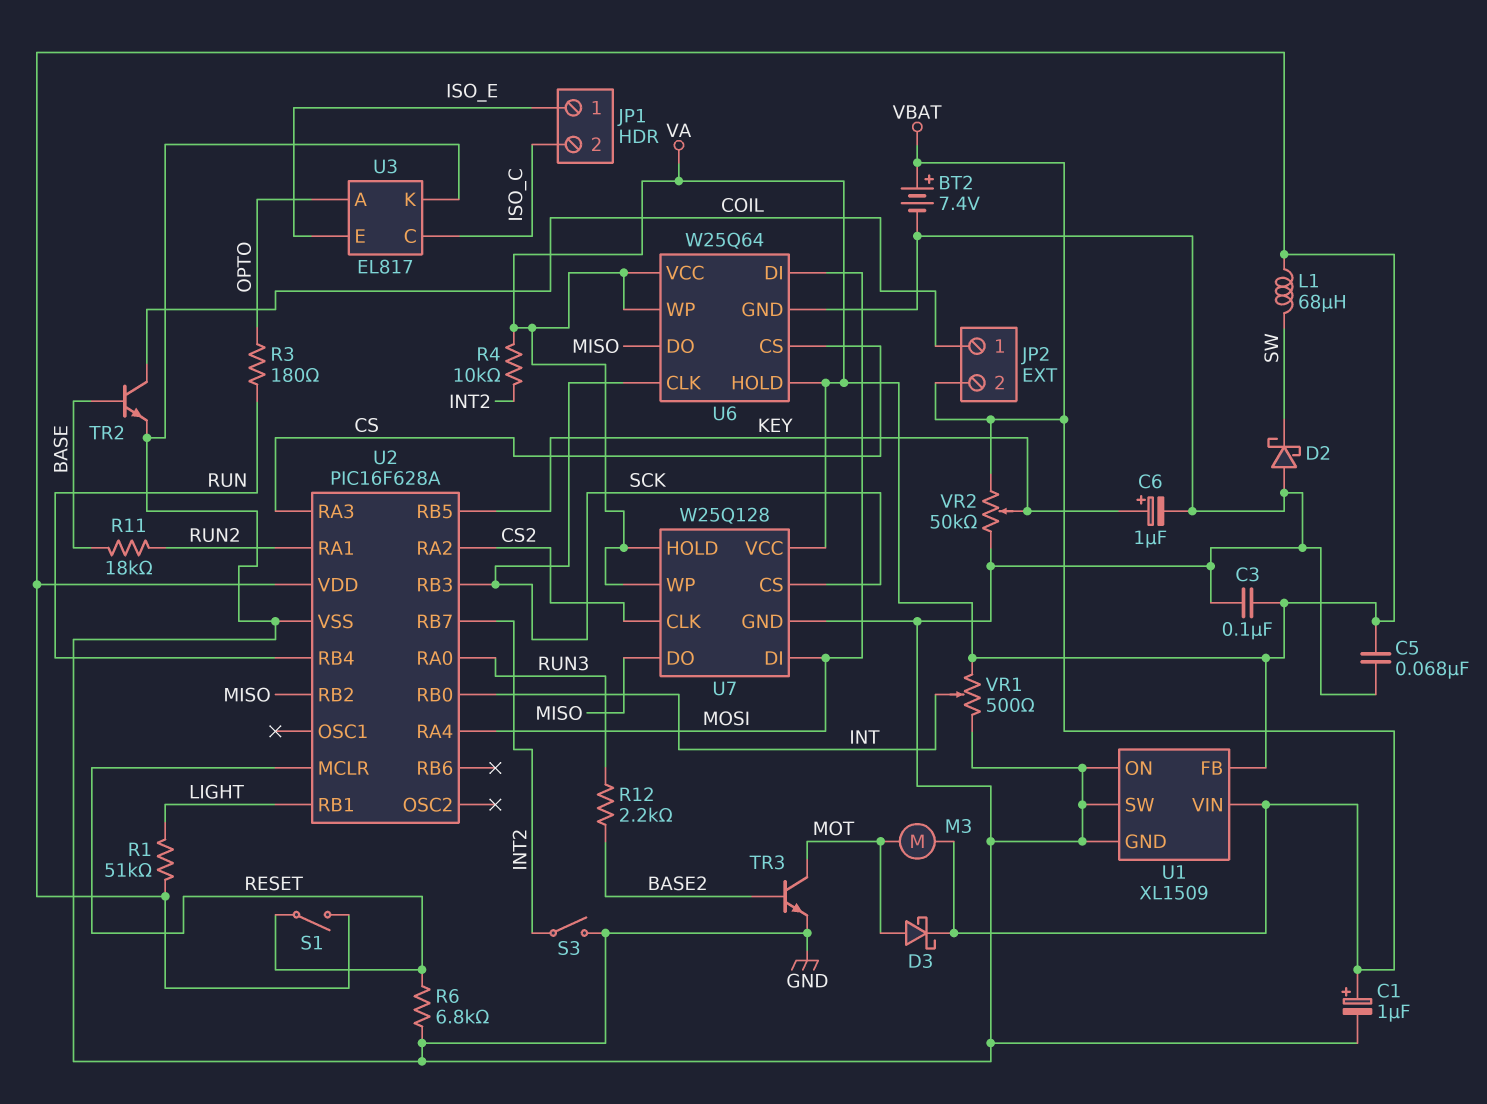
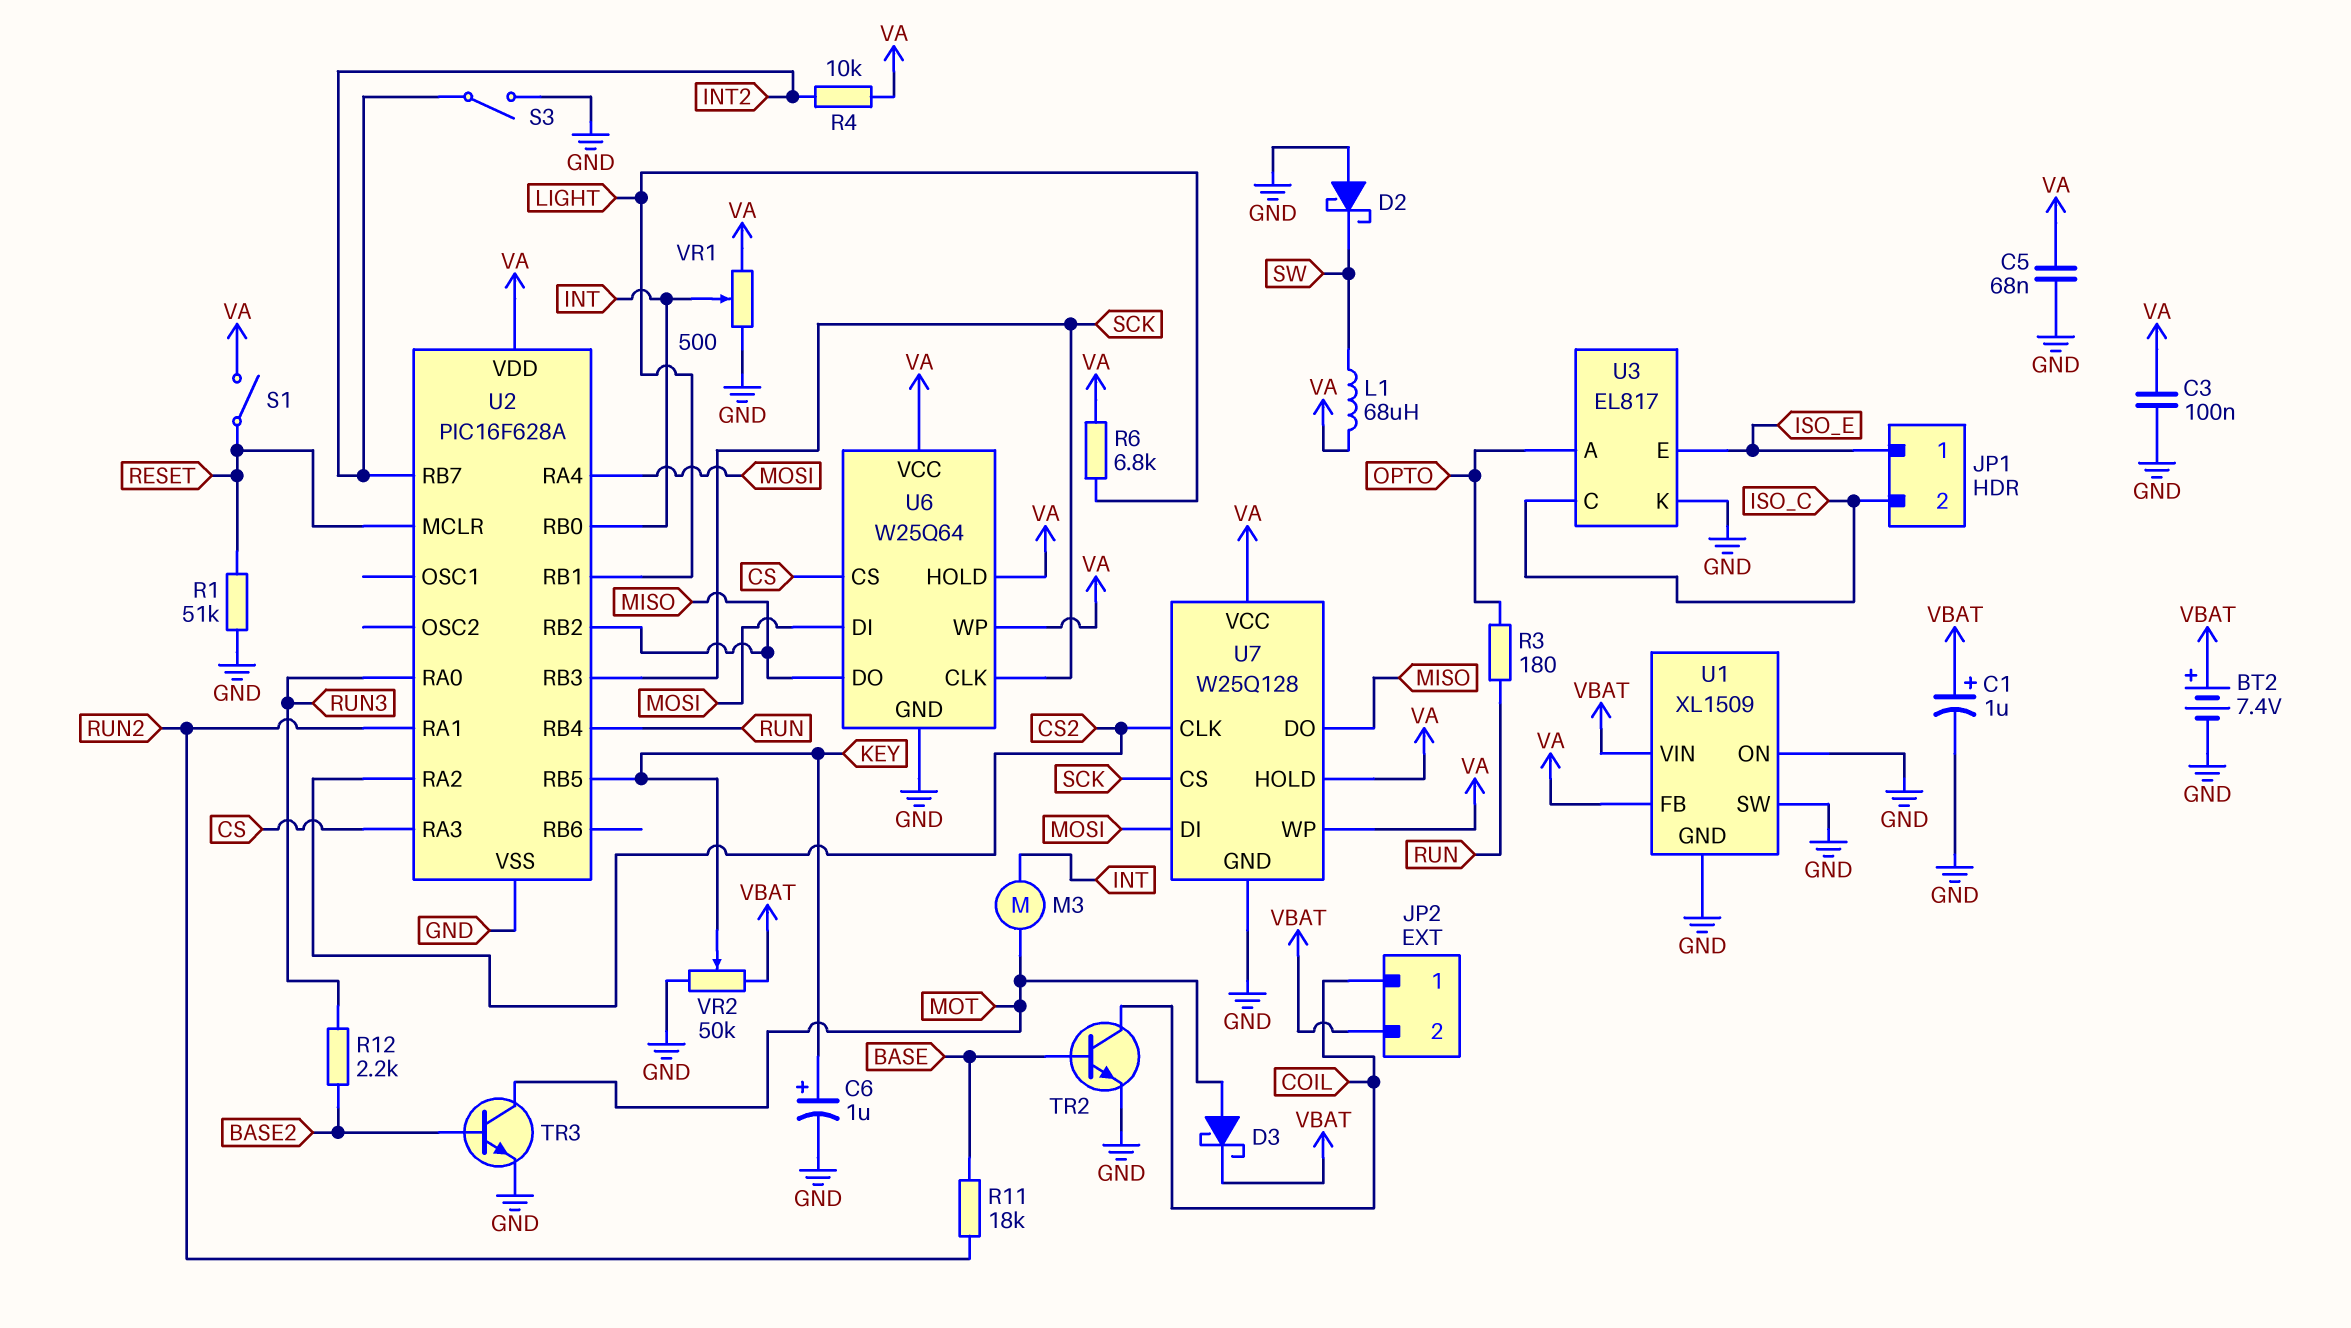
M3: motor (MOT, VBAT) -> motor (INT, MOT)
R1: 51k (LIGHT, VA) -> 51k (GND, RESET)
R6: 6.8k (GND, RESET) -> 6.8k (LIGHT, VA)

